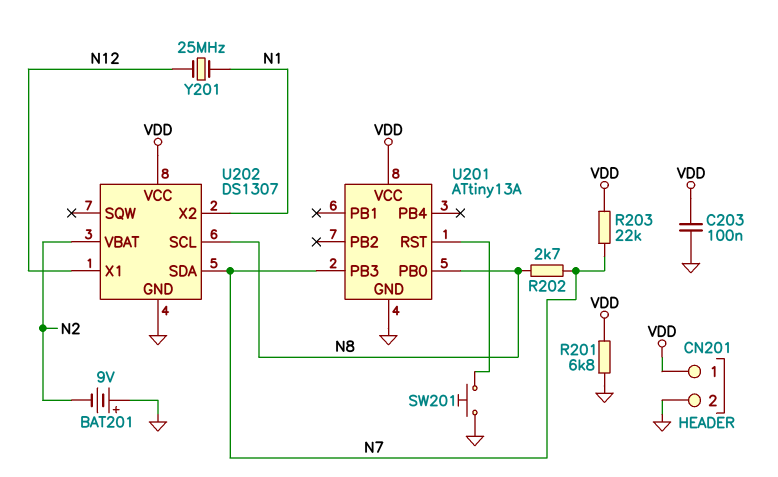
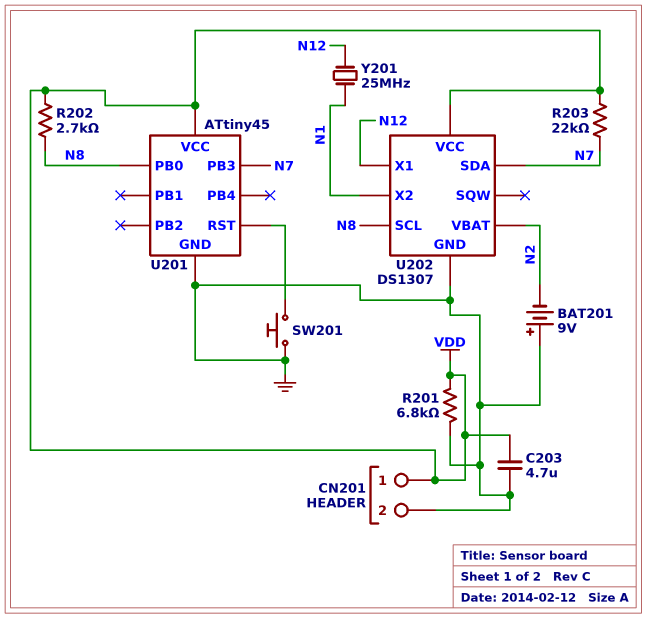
C203: 100nF (GND, VDD) -> 4.7uF (GND, VDD)
R202: 2.7k (N7, N8) -> 2.7k (N8, VDD)
U201: ATtiny13A -> ATtiny45

